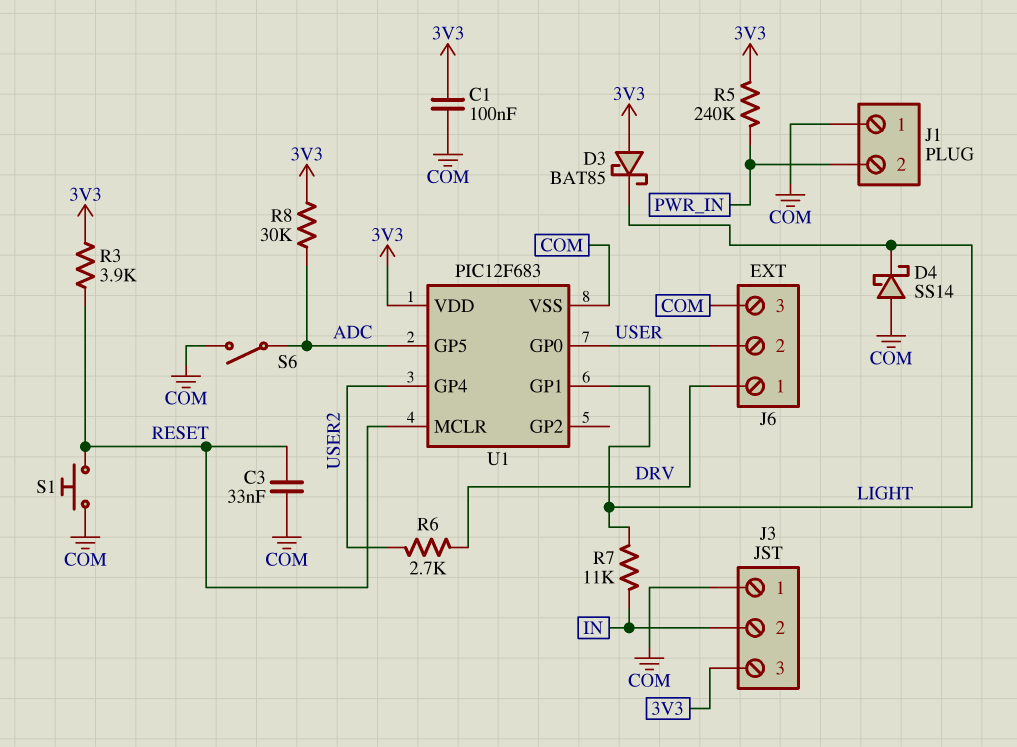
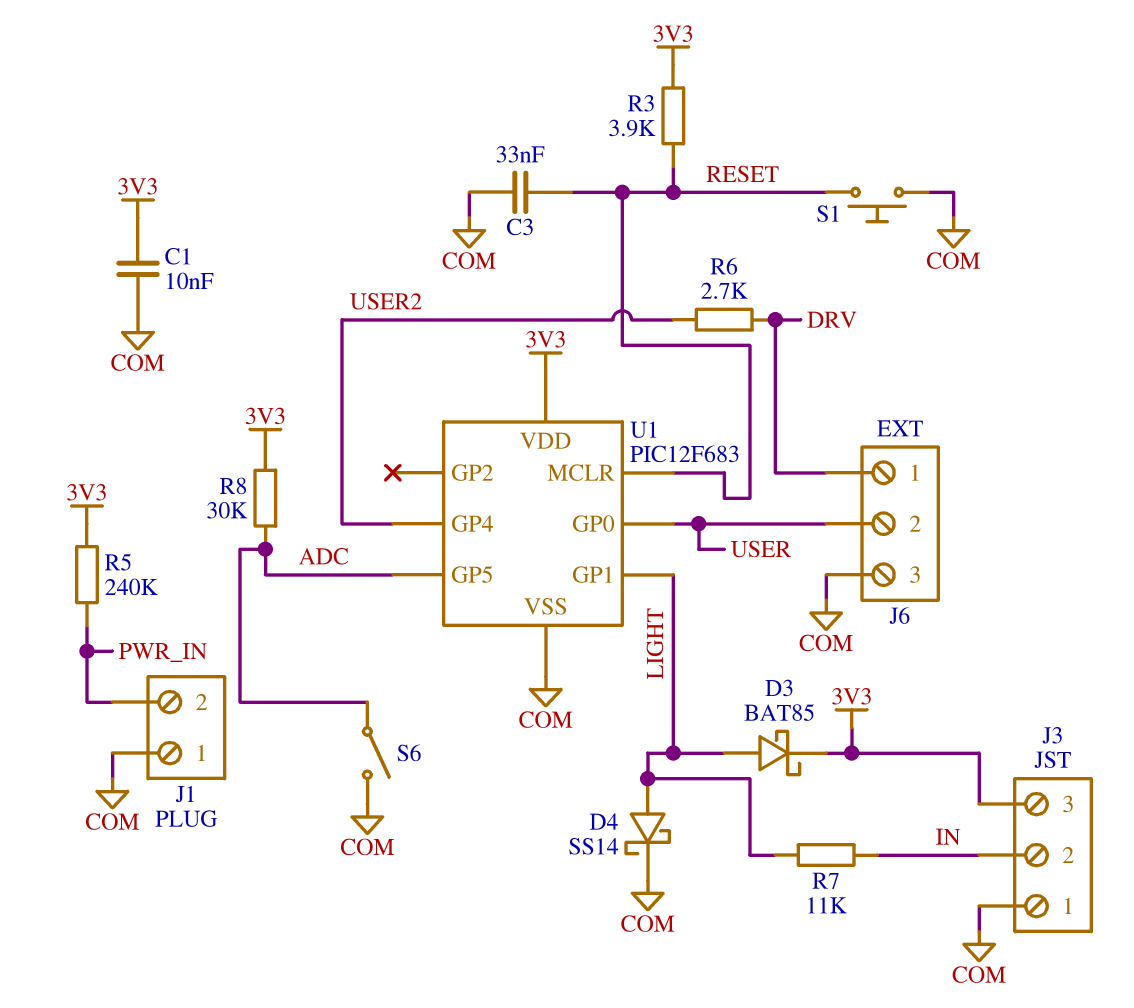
C1: 100nF (3V3, COM) -> 10nF (3V3, COM)
D3: schottky BAT85 (A 3V3, K LIGHT) -> schottky BAT85 (A LIGHT, K 3V3)
D4: schottky SS14 (A COM, K LIGHT) -> schottky SS14 (A LIGHT, K COM)

